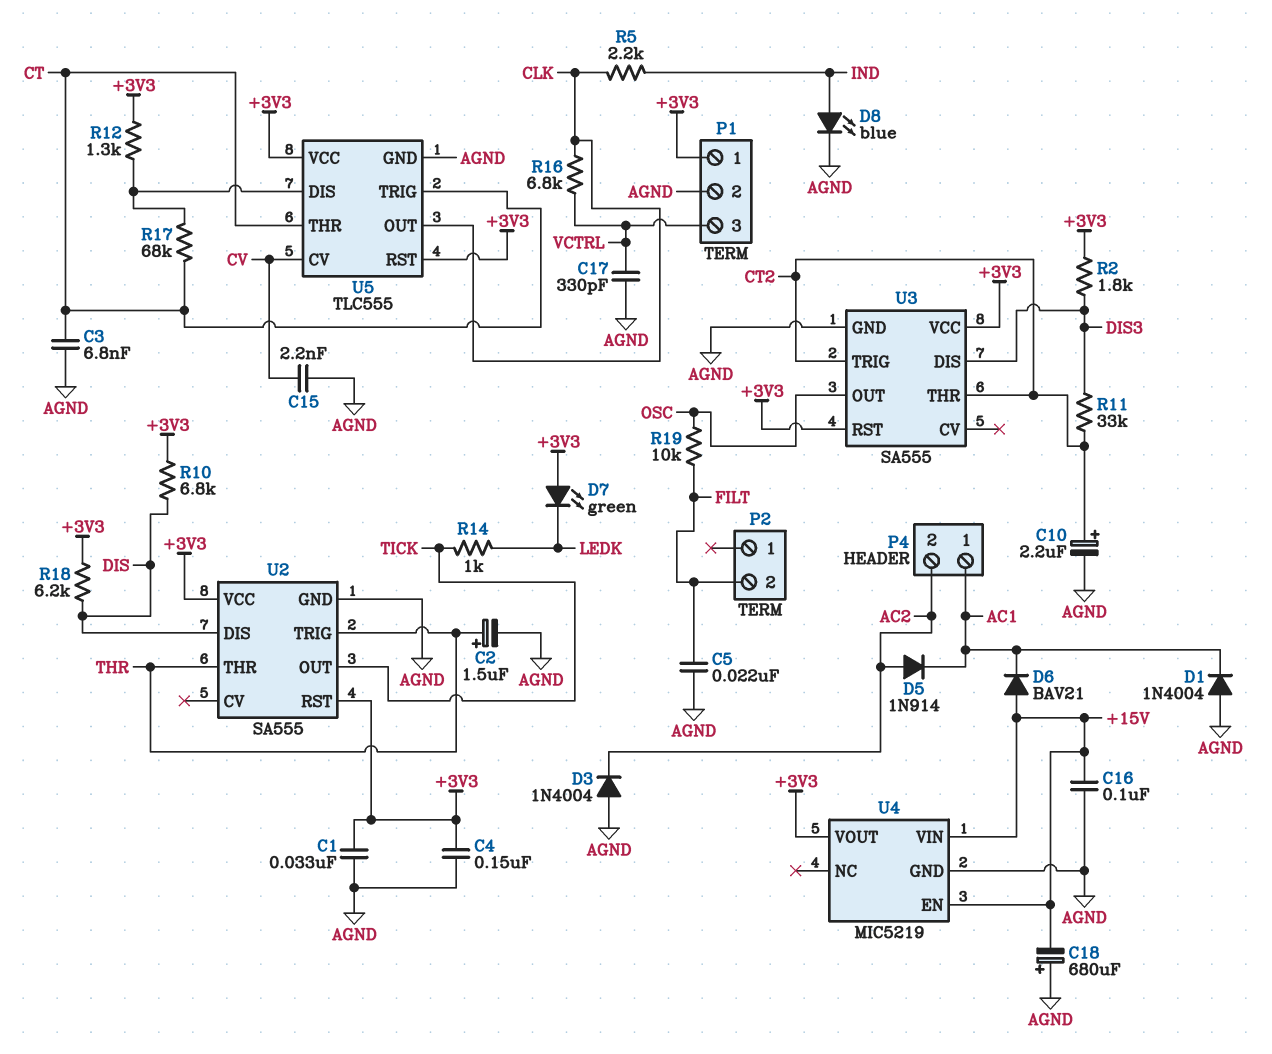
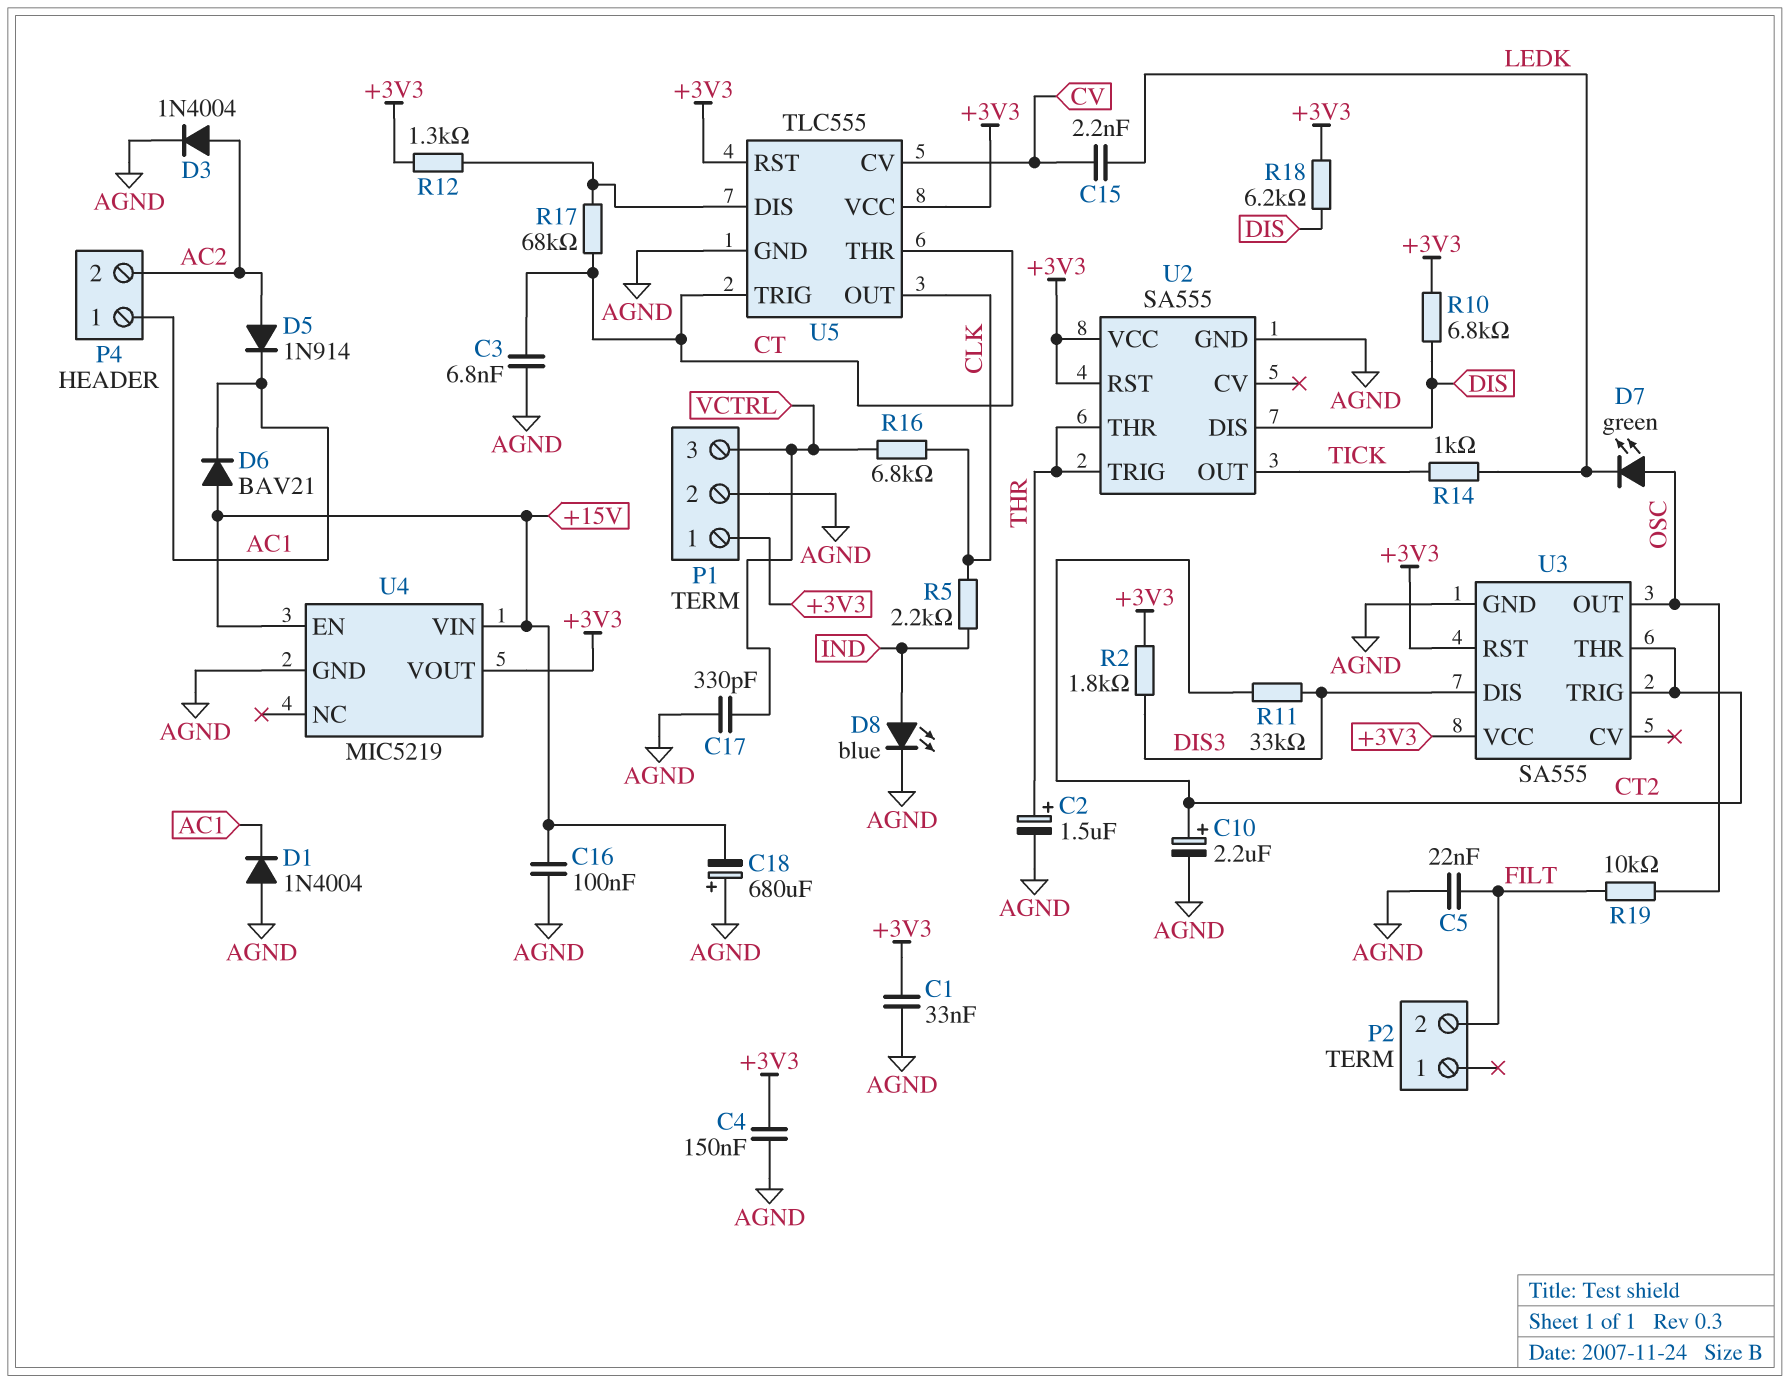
C15: 2.2nF (AGND, CV) -> 2.2nF (CV, LEDK)
D3: diode 1N4004 (A AGND, K AC2) -> diode 1N4004 (A AC2, K AGND)
D7: LED green (A +3V3, K LEDK) -> LED green (A OSC, K LEDK)

